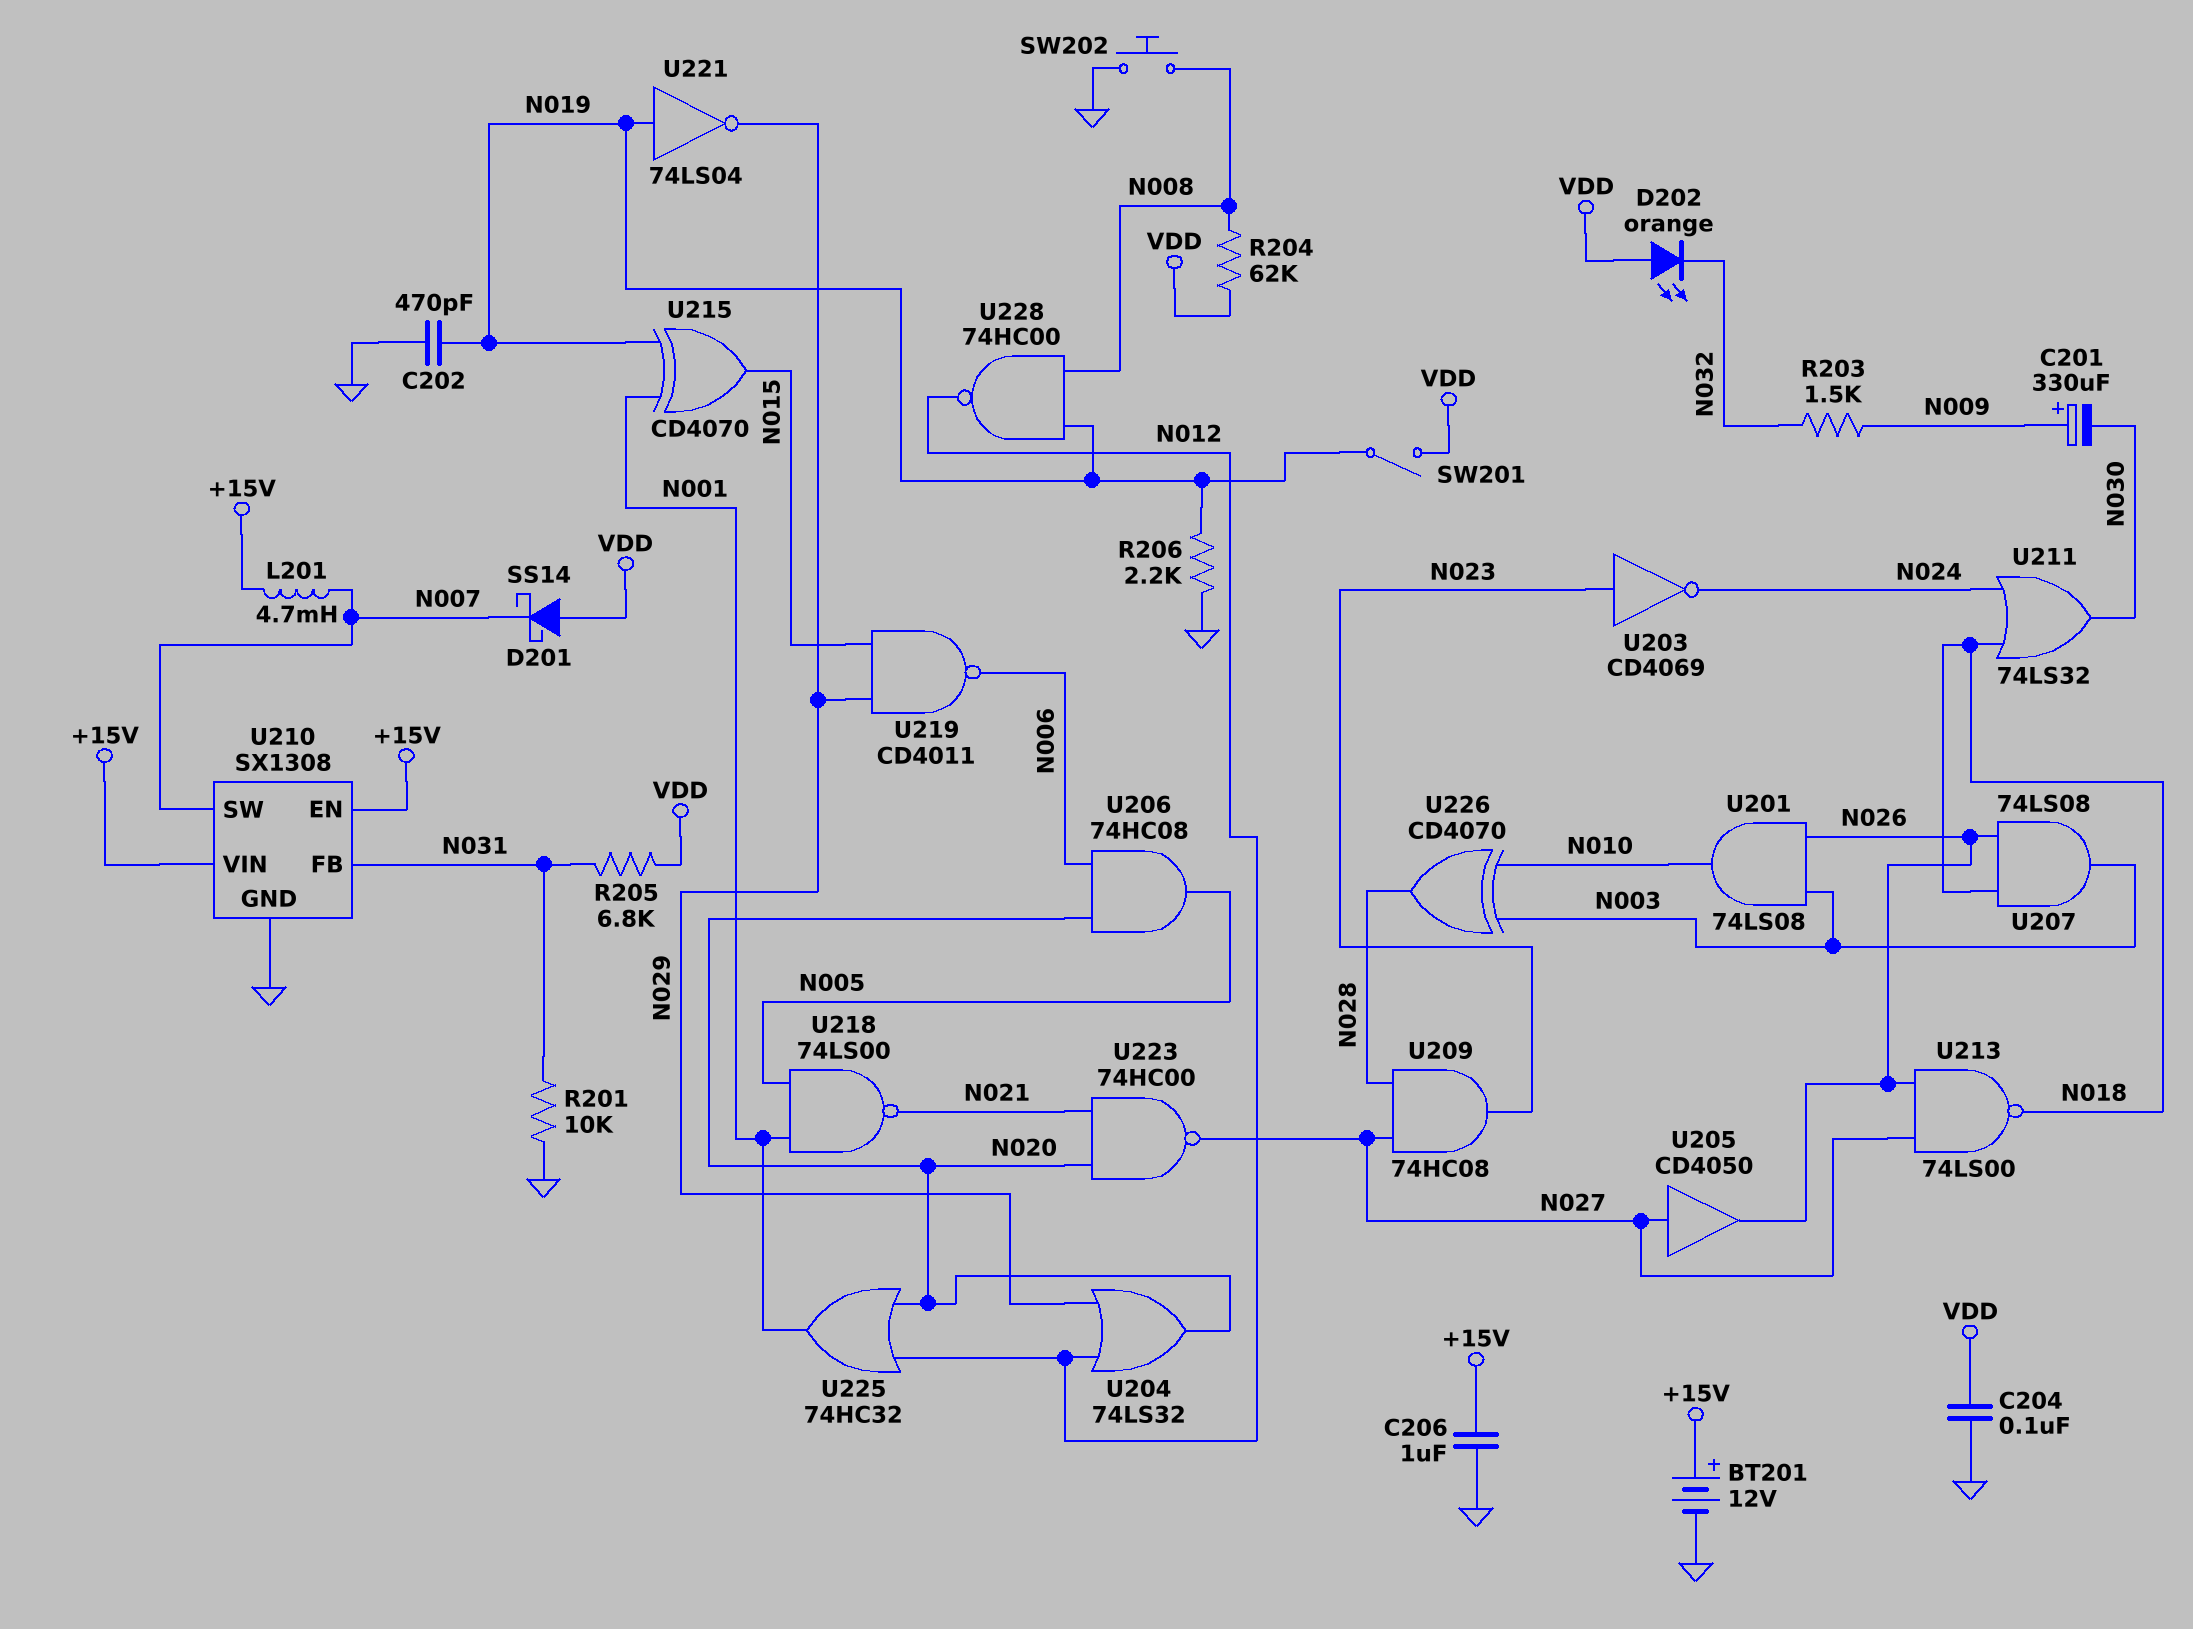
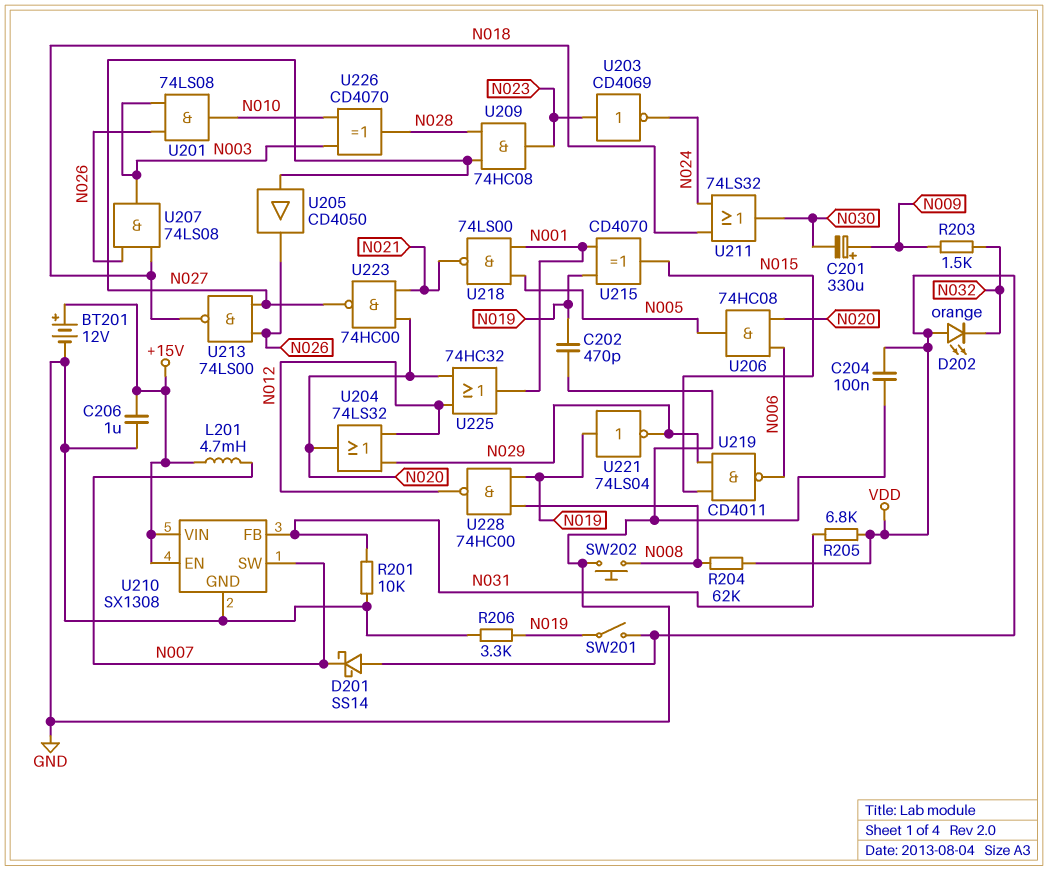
R206: 2.2k (GND, N019) -> 3.3k (GND, N019)

